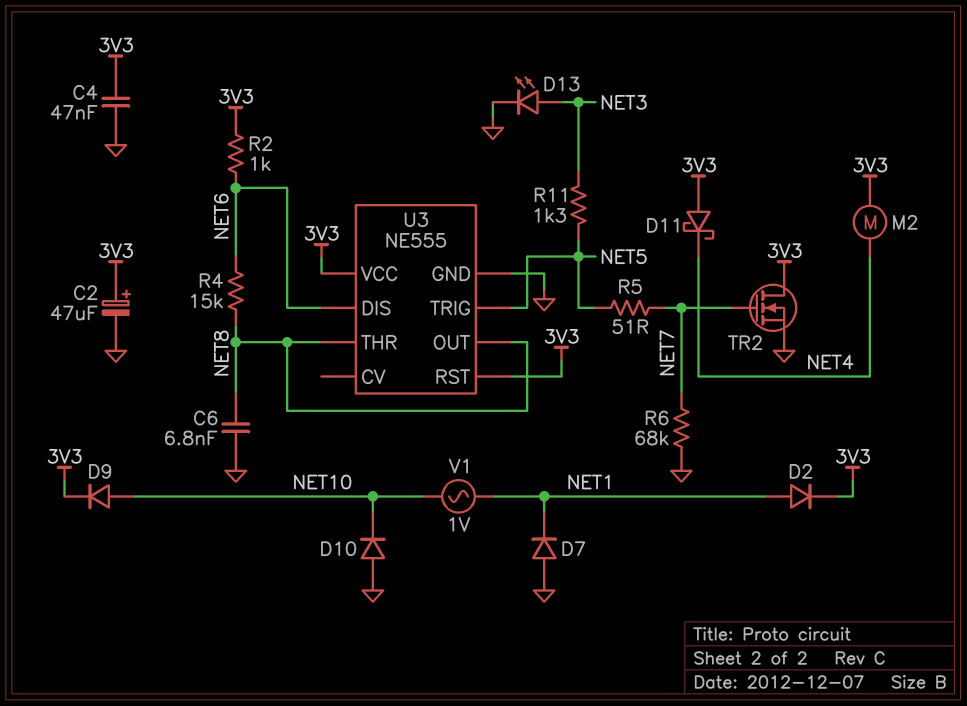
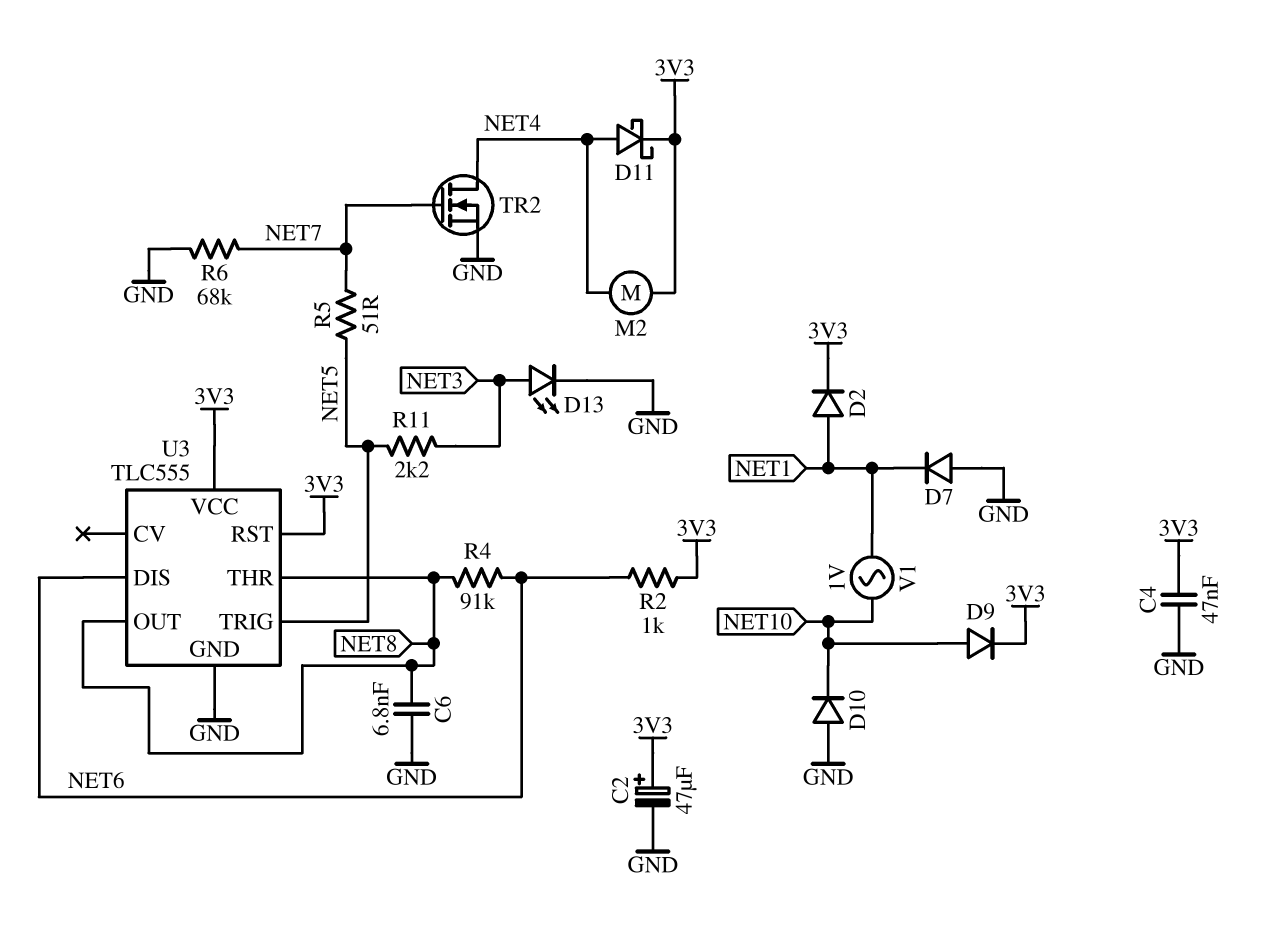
D11: schottky (A 3V3, K NET4) -> schottky (A NET4, K 3V3)
R4: 15k (NET6, NET8) -> 91k (NET6, NET8)
R11: 1.3k (NET3, NET5) -> 2.2k (NET3, NET5)
TR2: NMOS (G NET7, D 3V3, S GND) -> NMOS (G NET7, D NET4, S GND)
U3: NE555 -> TLC555

